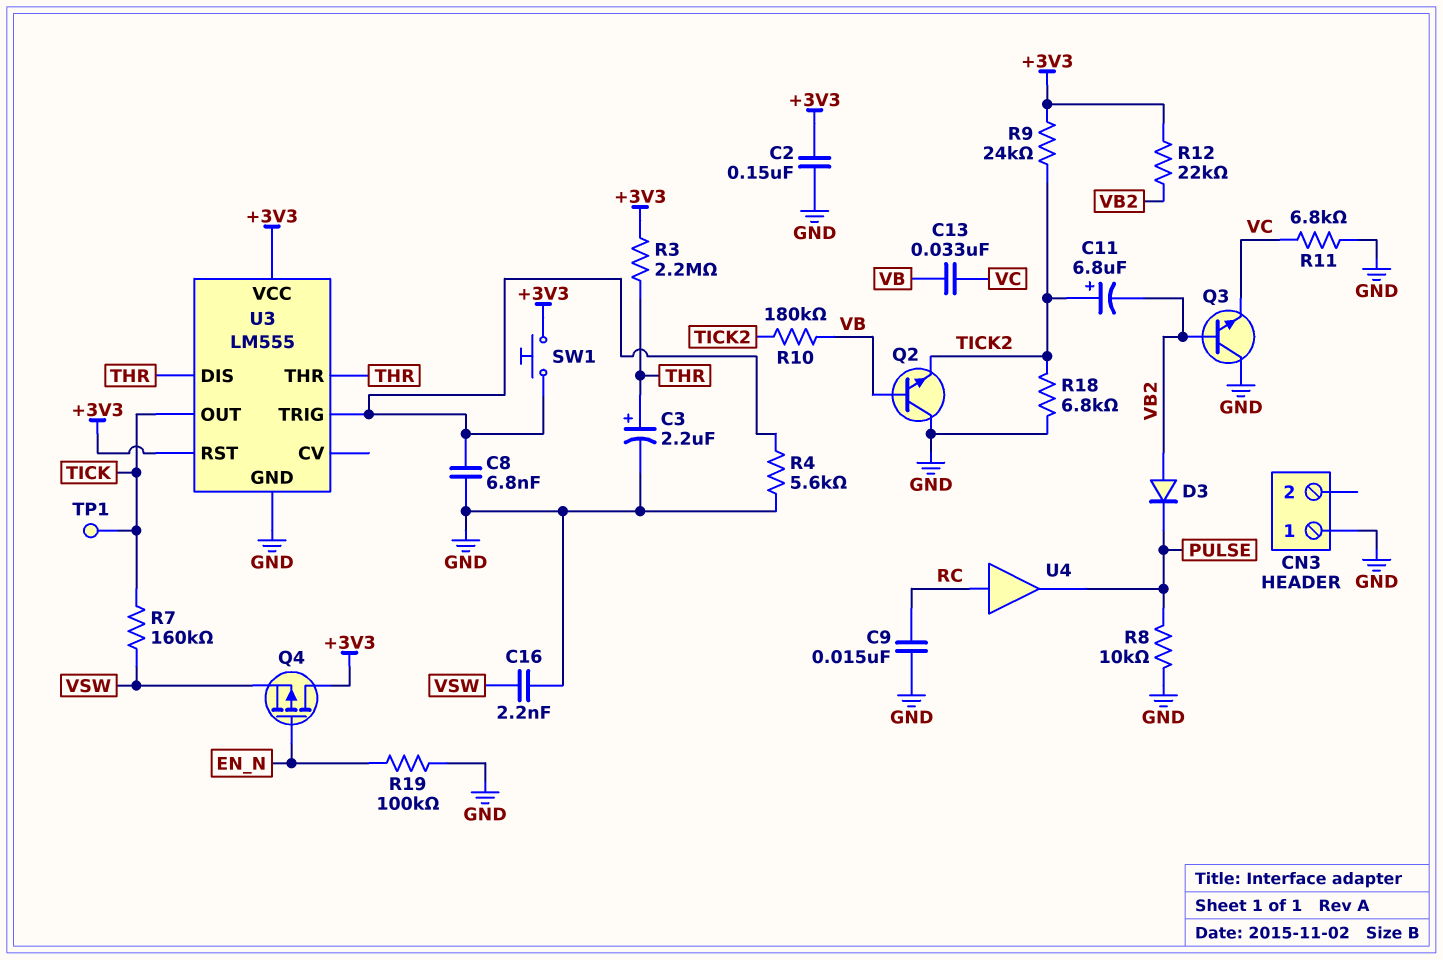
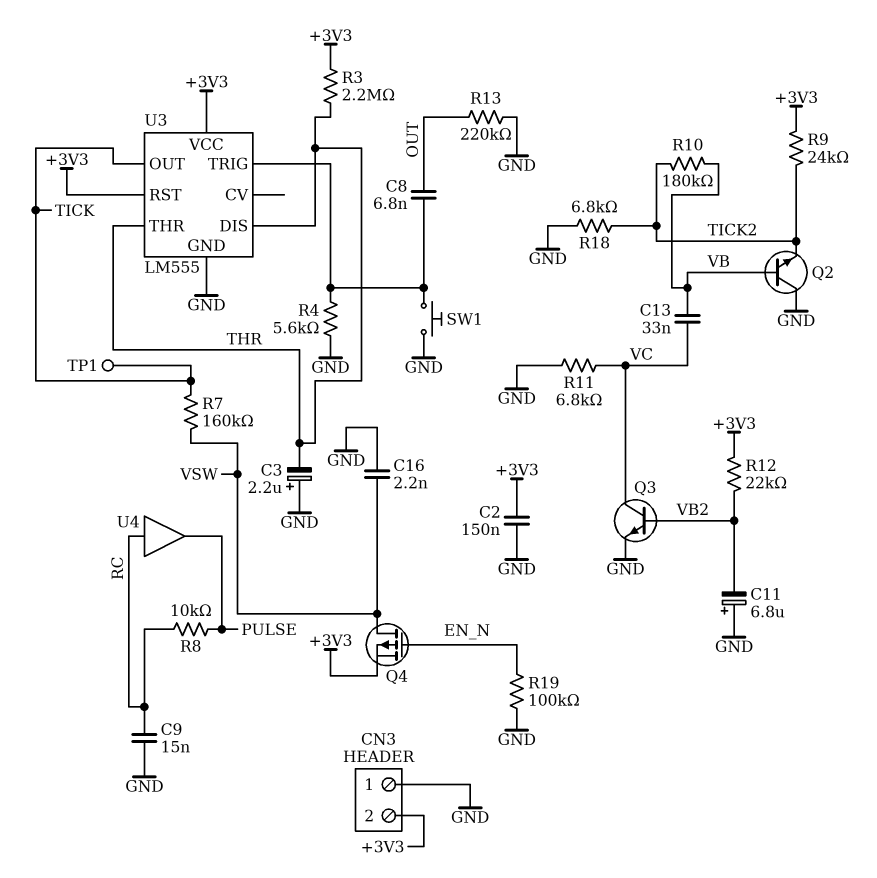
C3: 2.2uF (plus THR, minus GND) -> 2.2uF (plus GND, minus THR)
C8: 6.8nF (GND, U3/TRIG) -> 6.8nF (OUT, U3/TRIG)
C11: 6.8uF (plus TICK2, minus VB2) -> 6.8uF (plus GND, minus VB2)
CN3 pin 2: none -> +3V3
D3: diode (A VB2, K PULSE) -> none
Q3: NPN (B VB2, C GND, E VC) -> NPN (B VB2, C VC, E GND)
Q4: PMOS (G EN_N, D +3V3, S VSW) -> PMOS (G EN_N, D VSW, S +3V3)
R8: 10k (GND, PULSE) -> 10k (PULSE, RC)
R13: none -> 220k (GND, OUT)
SW1: button (+3V3, U3/TRIG) -> button (GND, U3/TRIG)

